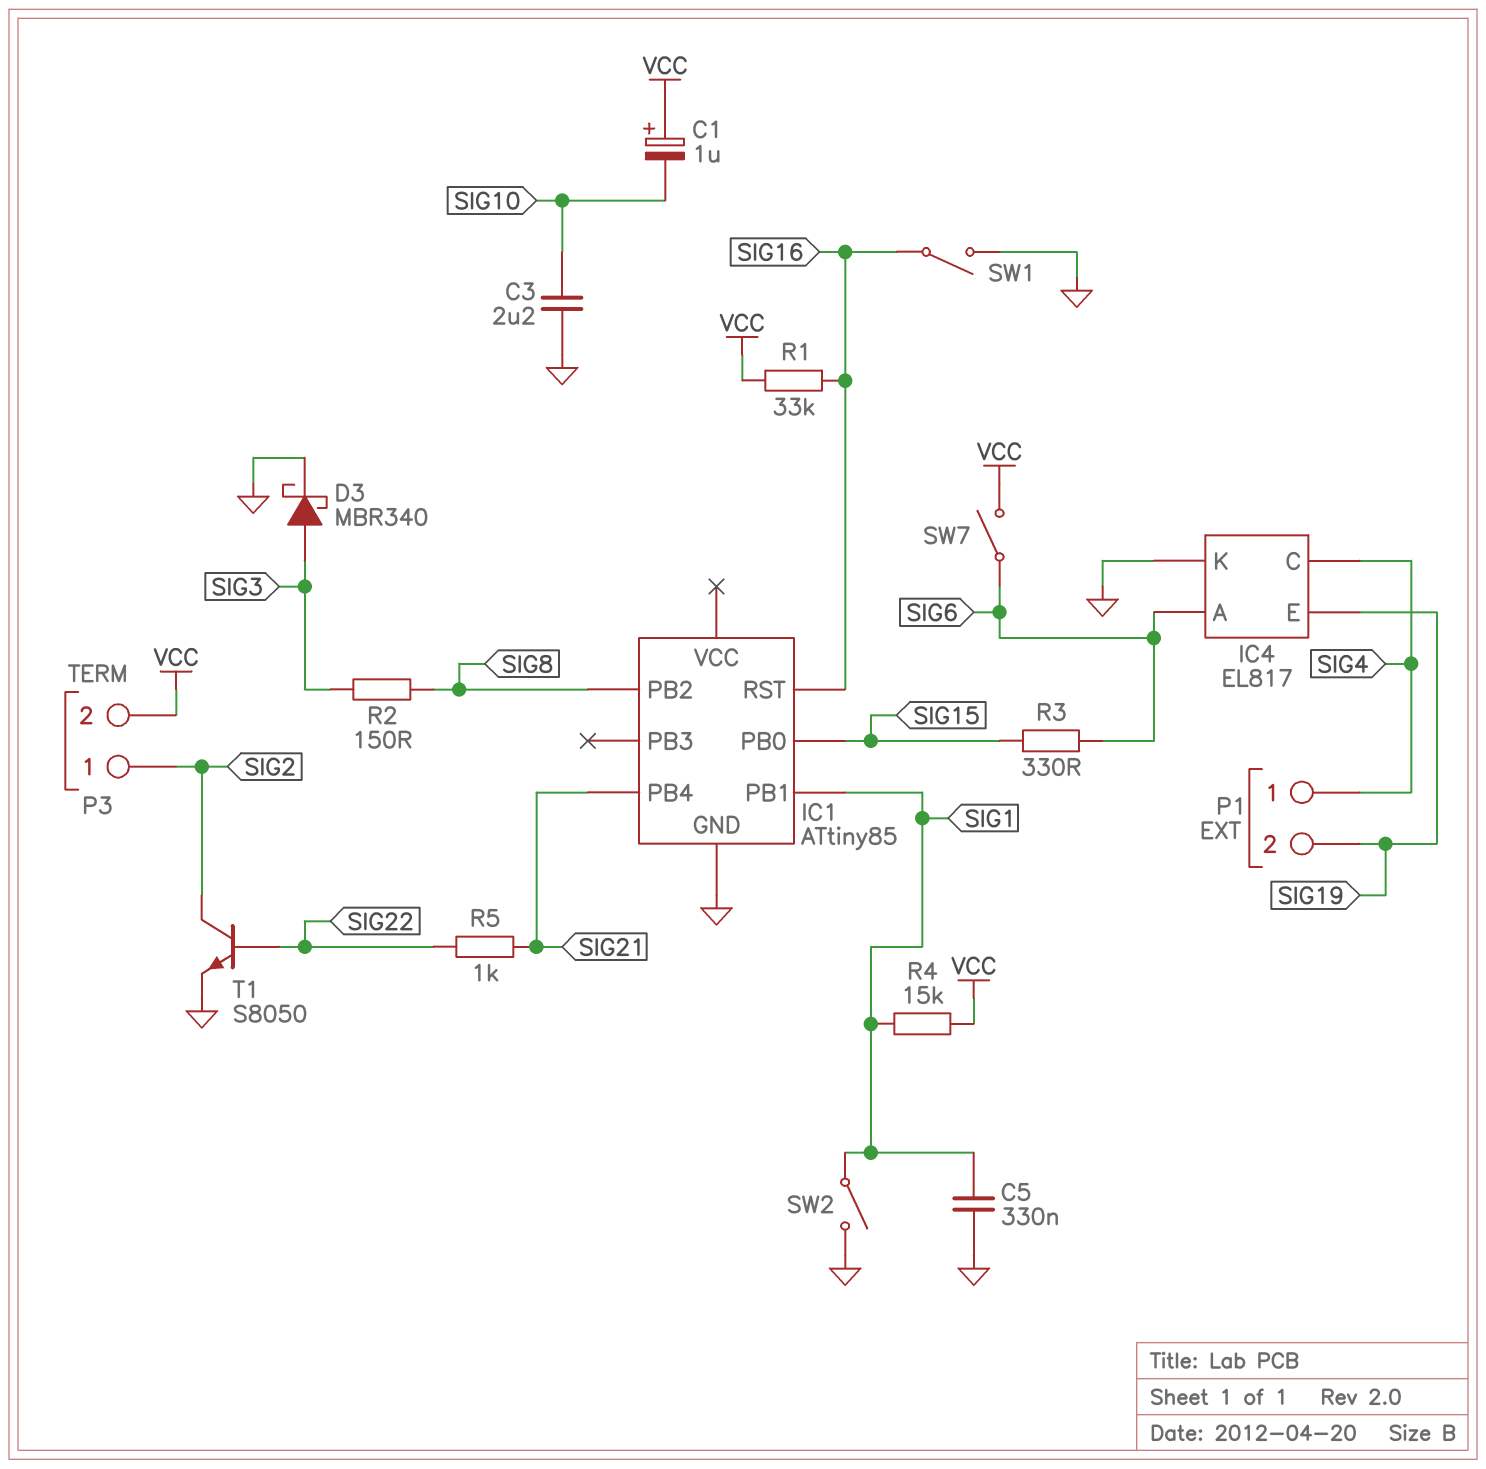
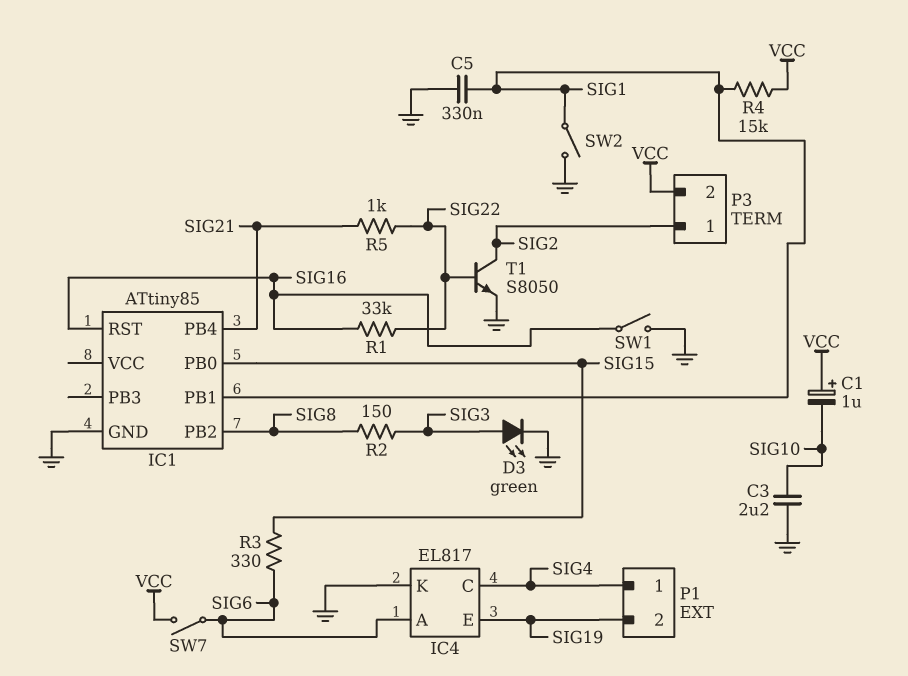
D3: schottky MBR340 (A SIG3, K GND) -> LED green (A SIG3, K GND)
R1: 33k (SIG16, VCC) -> 33k (SIG16, SIG22)

